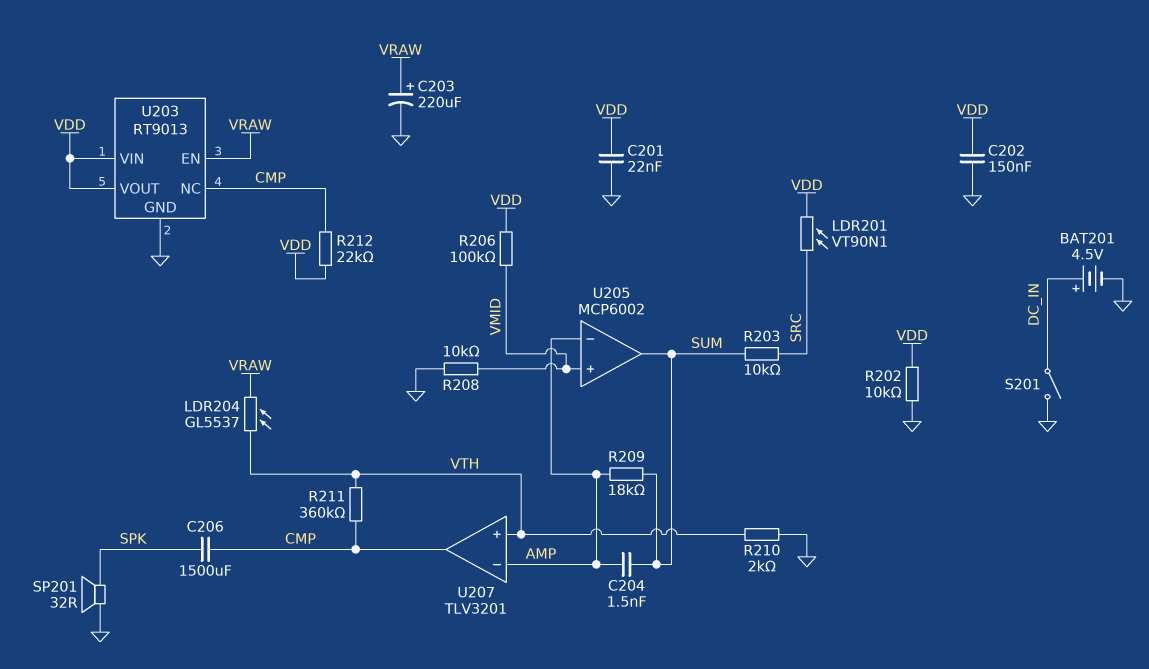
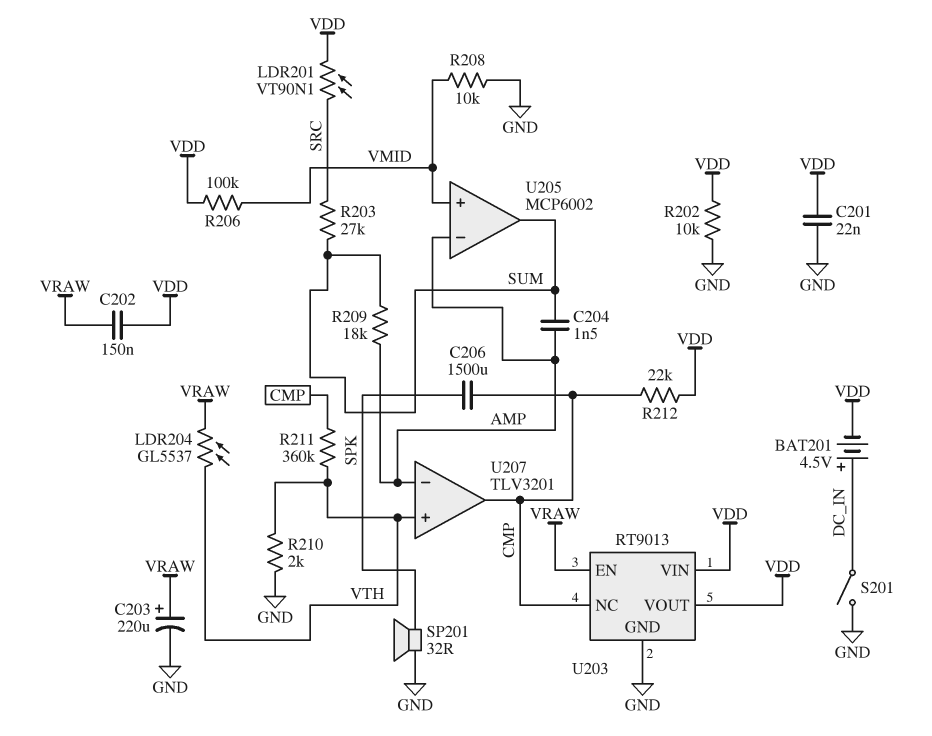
BAT201: 4.5V (plus DC_IN, minus GND) -> 4.5V (plus DC_IN, minus VDD)
C202: 150nF (GND, VDD) -> 150nF (VDD, VRAW)
R203: 10k (SRC, SUM) -> 27k (SRC, SUM)

